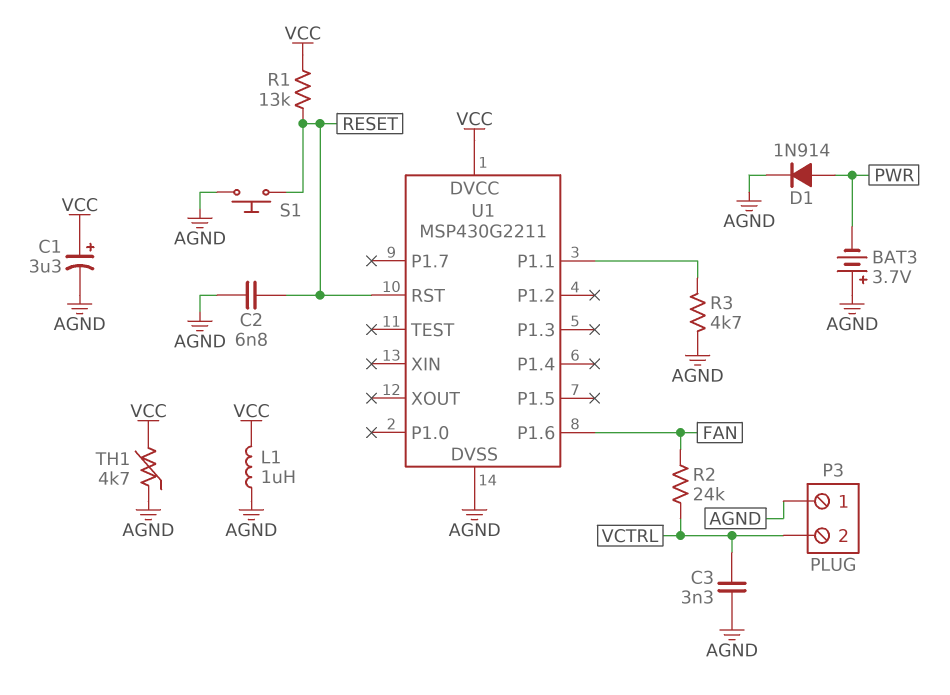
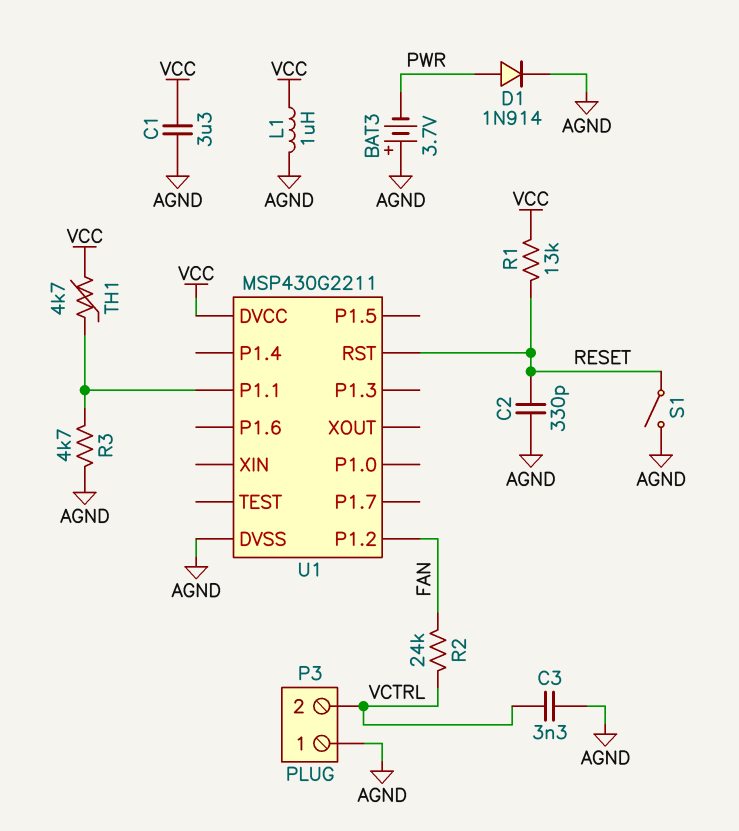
C1: 3.3uF (plus VCC, minus AGND) -> 3.3uF (AGND, VCC)
C2: 6.8nF (AGND, RESET) -> 330pF (AGND, RESET)
S1: button (AGND, RESET) -> switch (AGND, RESET)
TH1: 4.7k (AGND, VCC) -> 4.7k (U1/P1.1, VCC)
U1 pin P1.2: none -> FAN
U1 pin P1.6: FAN -> none

